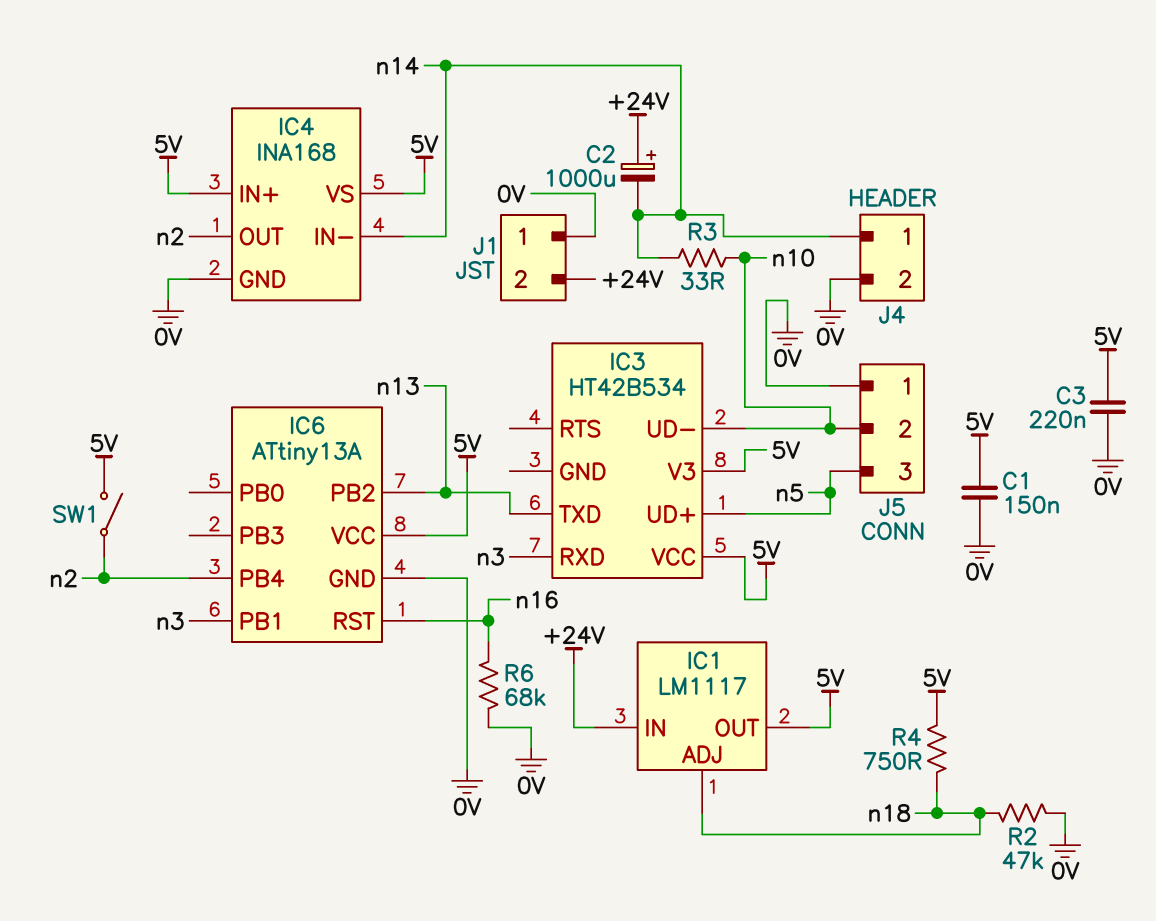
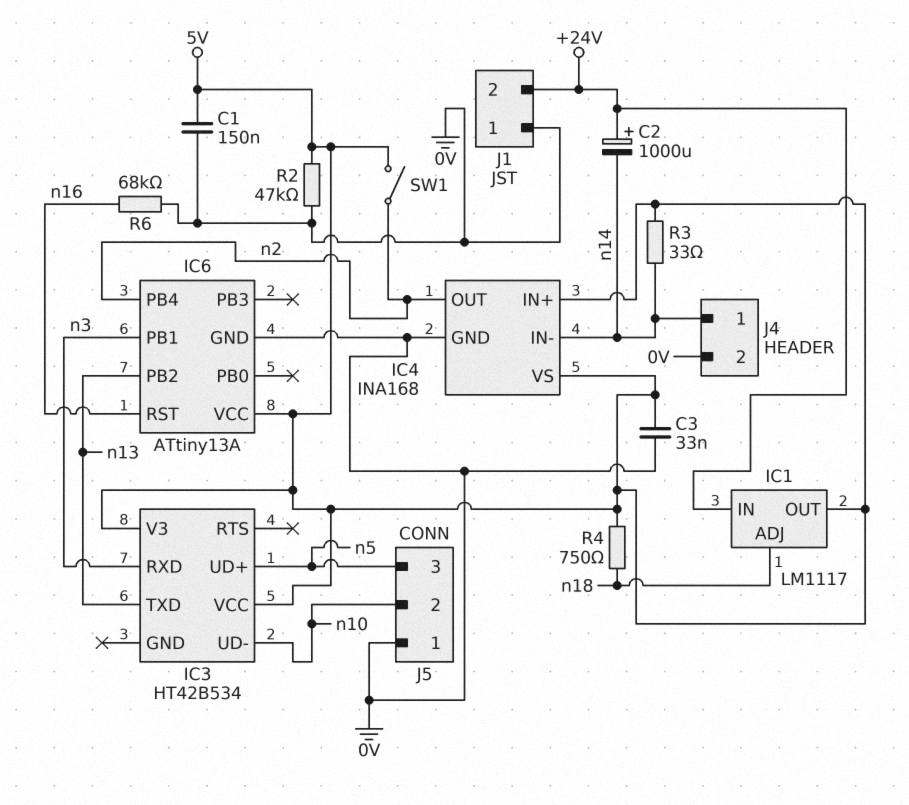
C3: 220nF (0V, 5V) -> 33nF (0V, 5V)
R2: 47k (0V, n18) -> 47k (0V, 5V)
R3: 33 (n10, n14) -> 33 (5V, n14)

